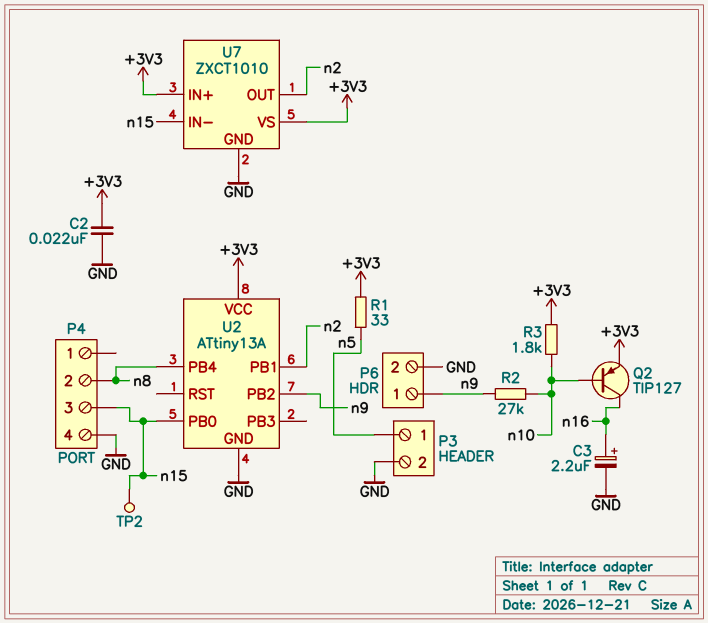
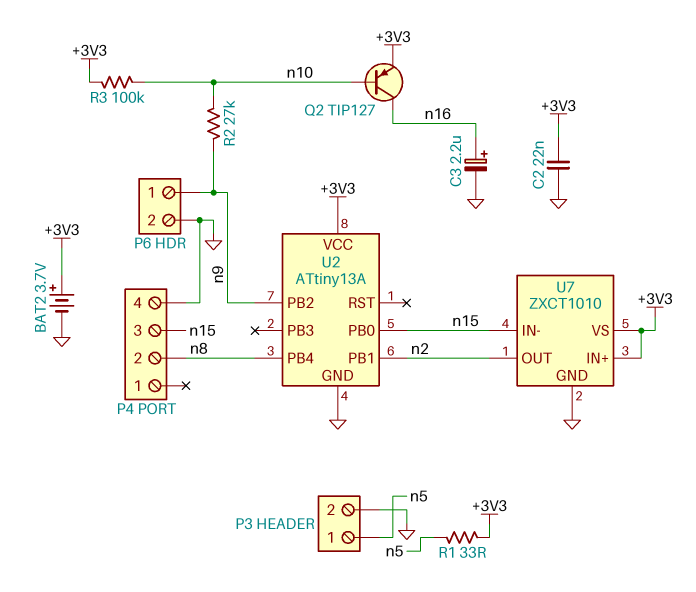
BAT2: none -> 3.7V (plus +3V3, minus GND)
R3: 1.8k (+3V3, n10) -> 100k (+3V3, n10)
TP2: test point (n15) -> none

